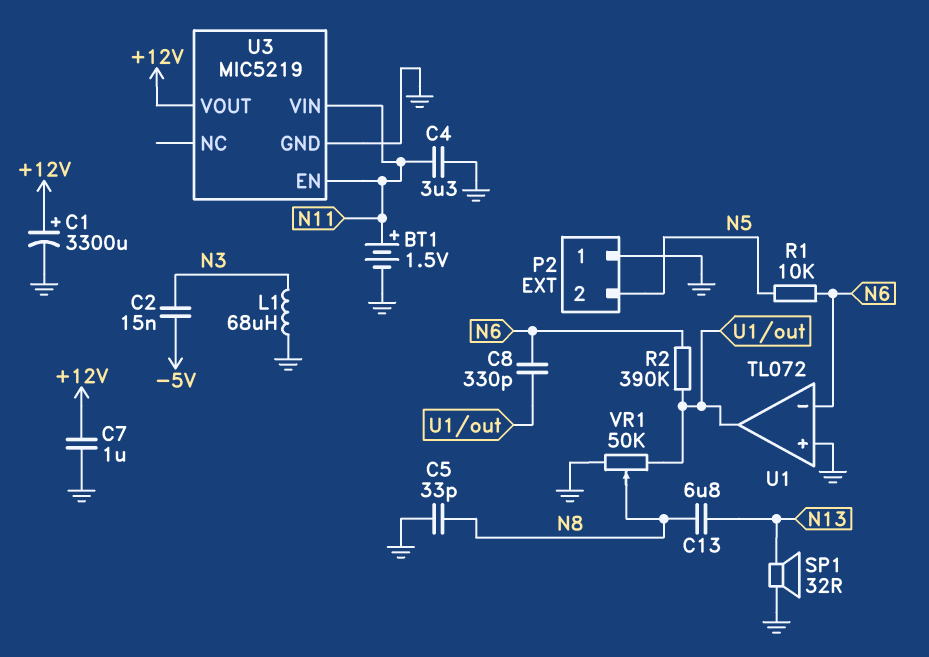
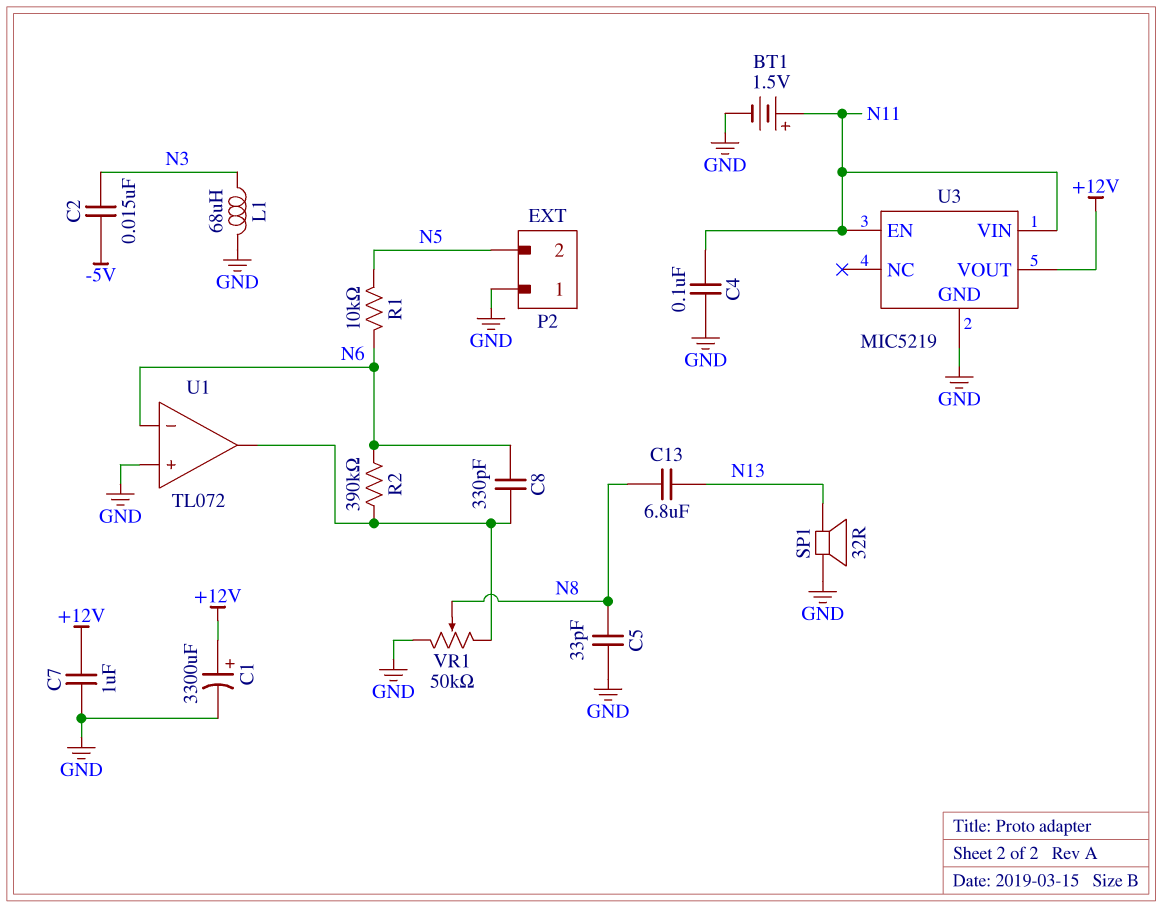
C4: 3.3uF (GND, N11) -> 100nF (GND, N11)

